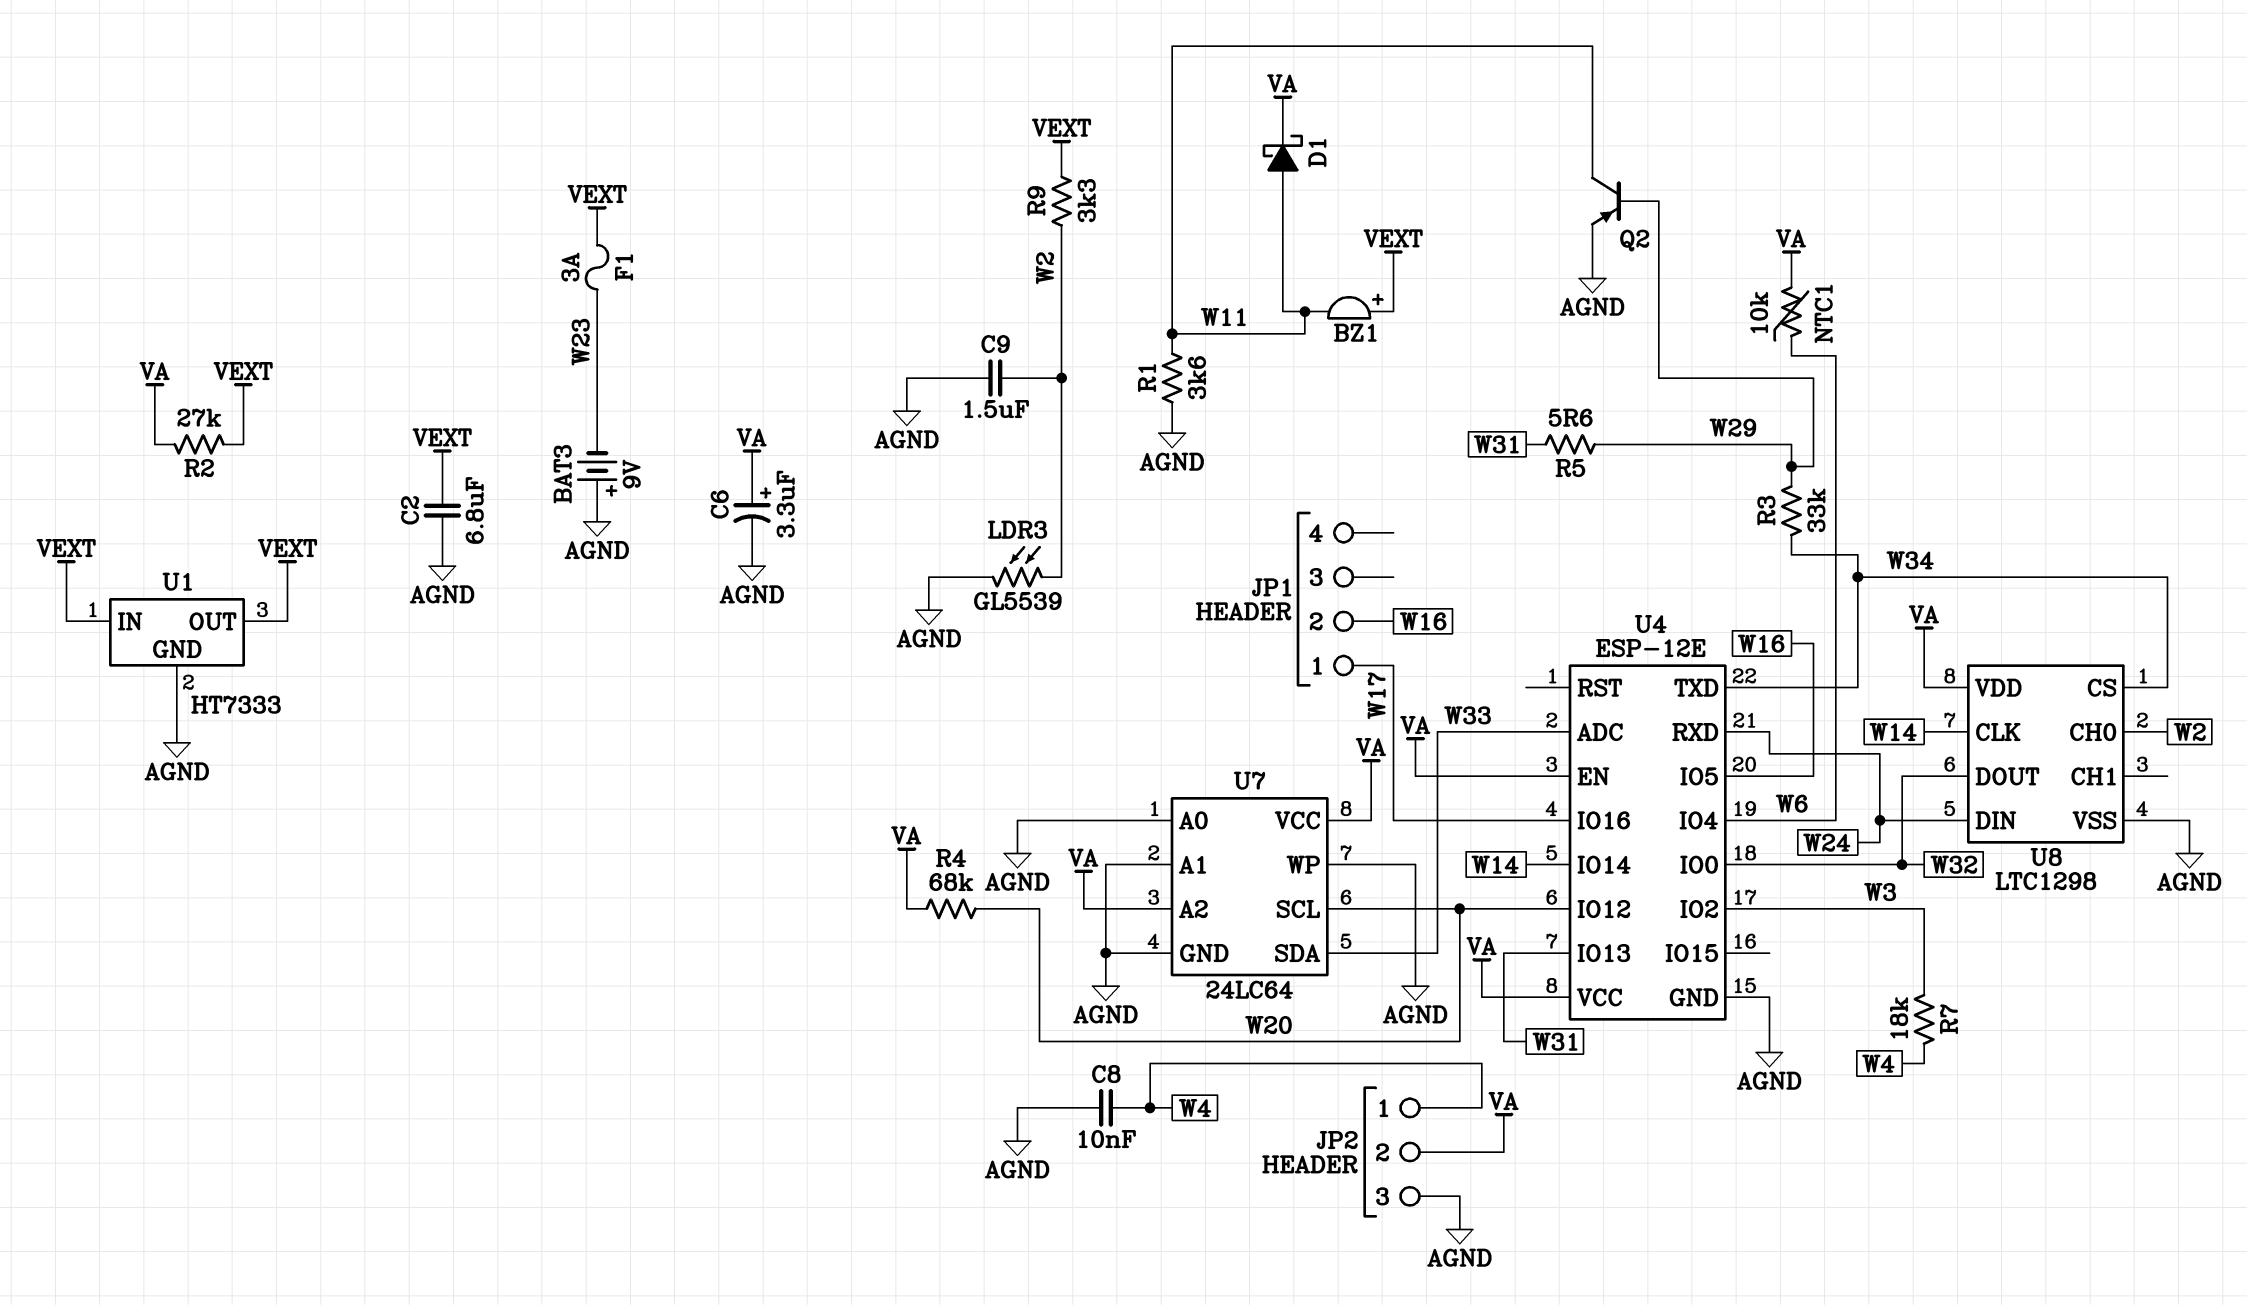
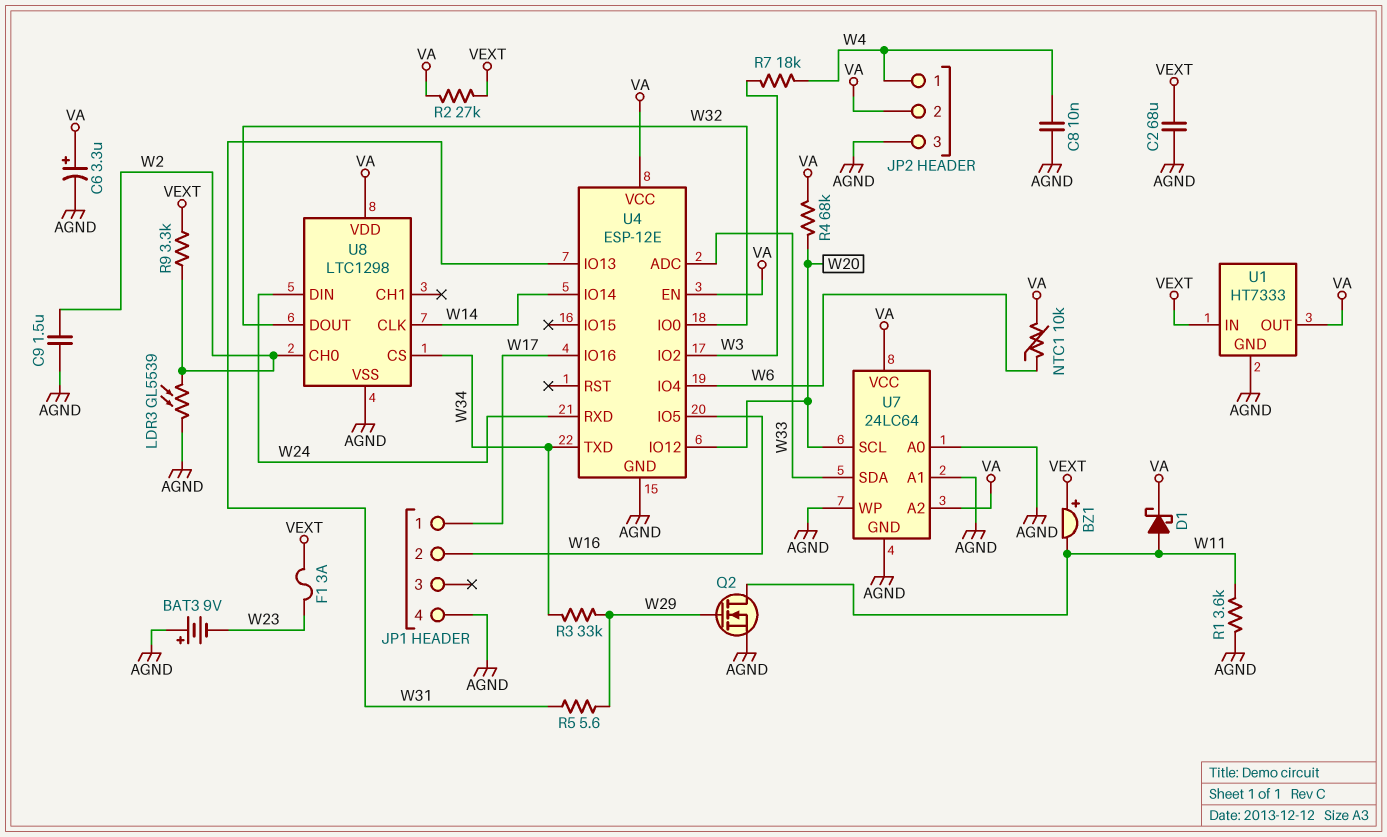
C2: 6.8uF (AGND, VEXT) -> 68uF (AGND, VEXT)
JP1 pin 4: none -> AGND
Q2: PNP (B W29, C W11, E AGND) -> NMOS (G W29, D W11, S AGND)
U1 pin OUT: VEXT -> VA

